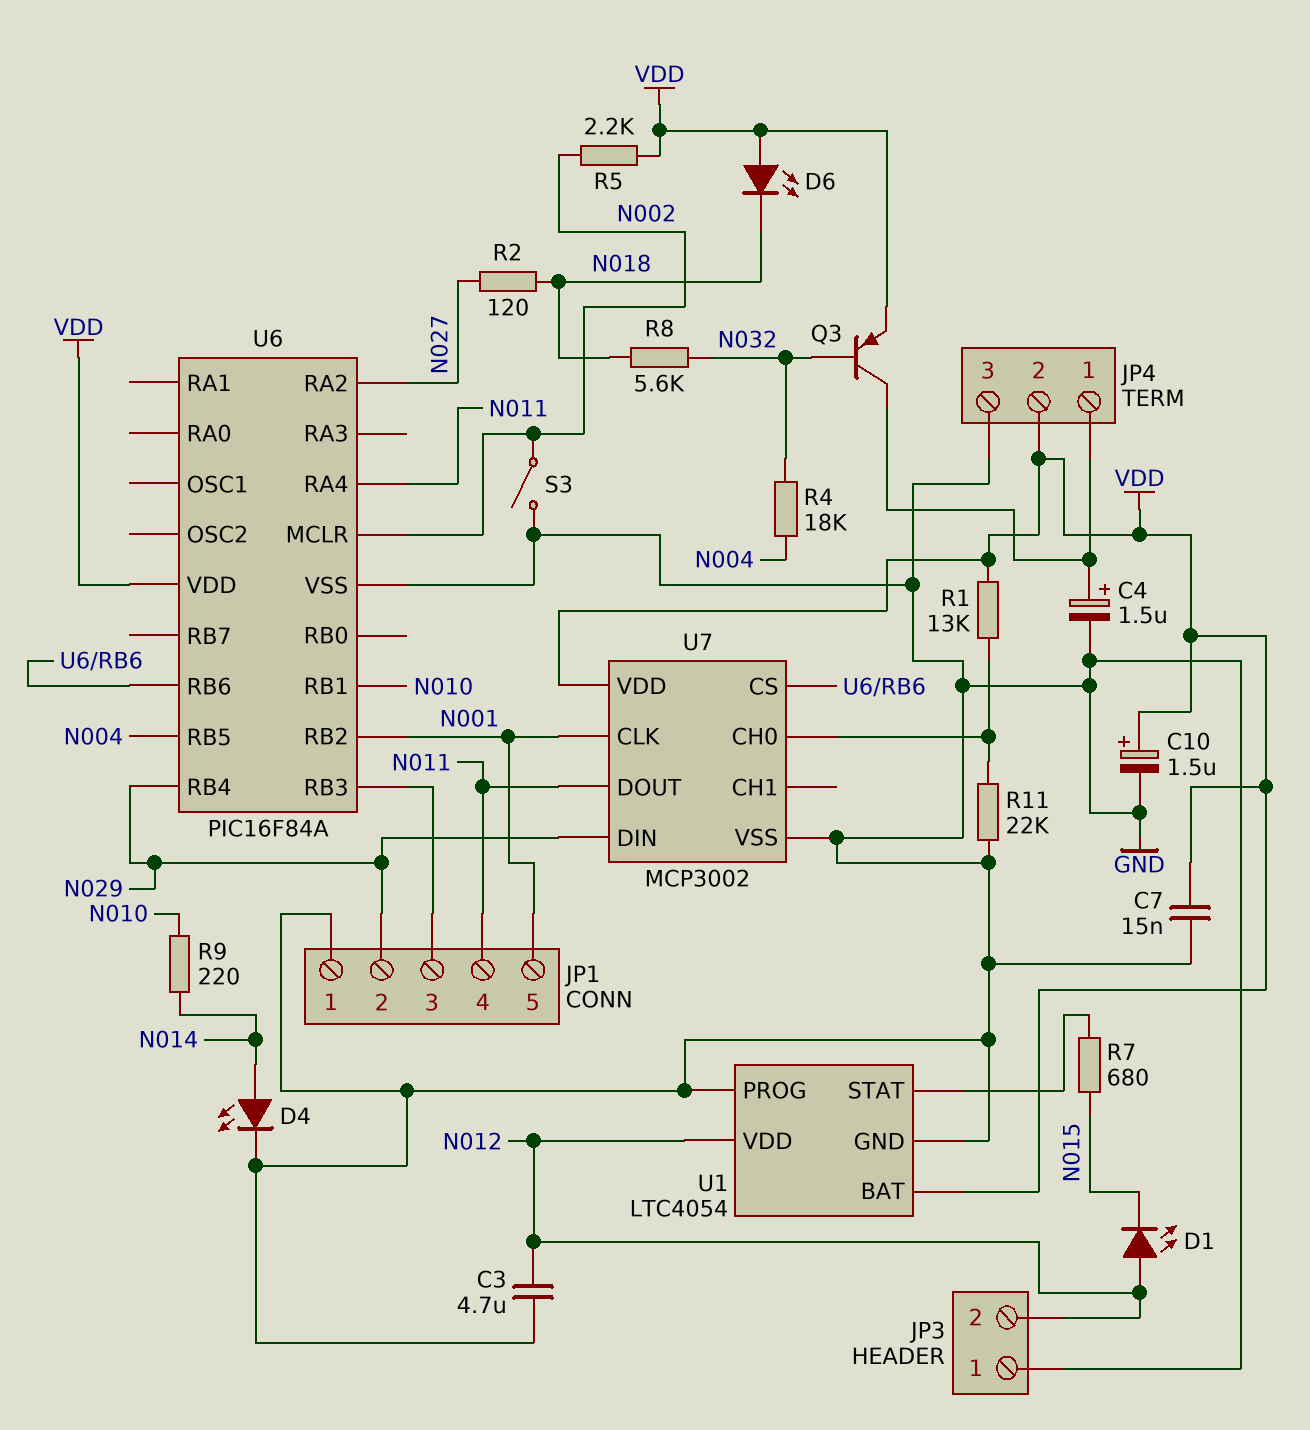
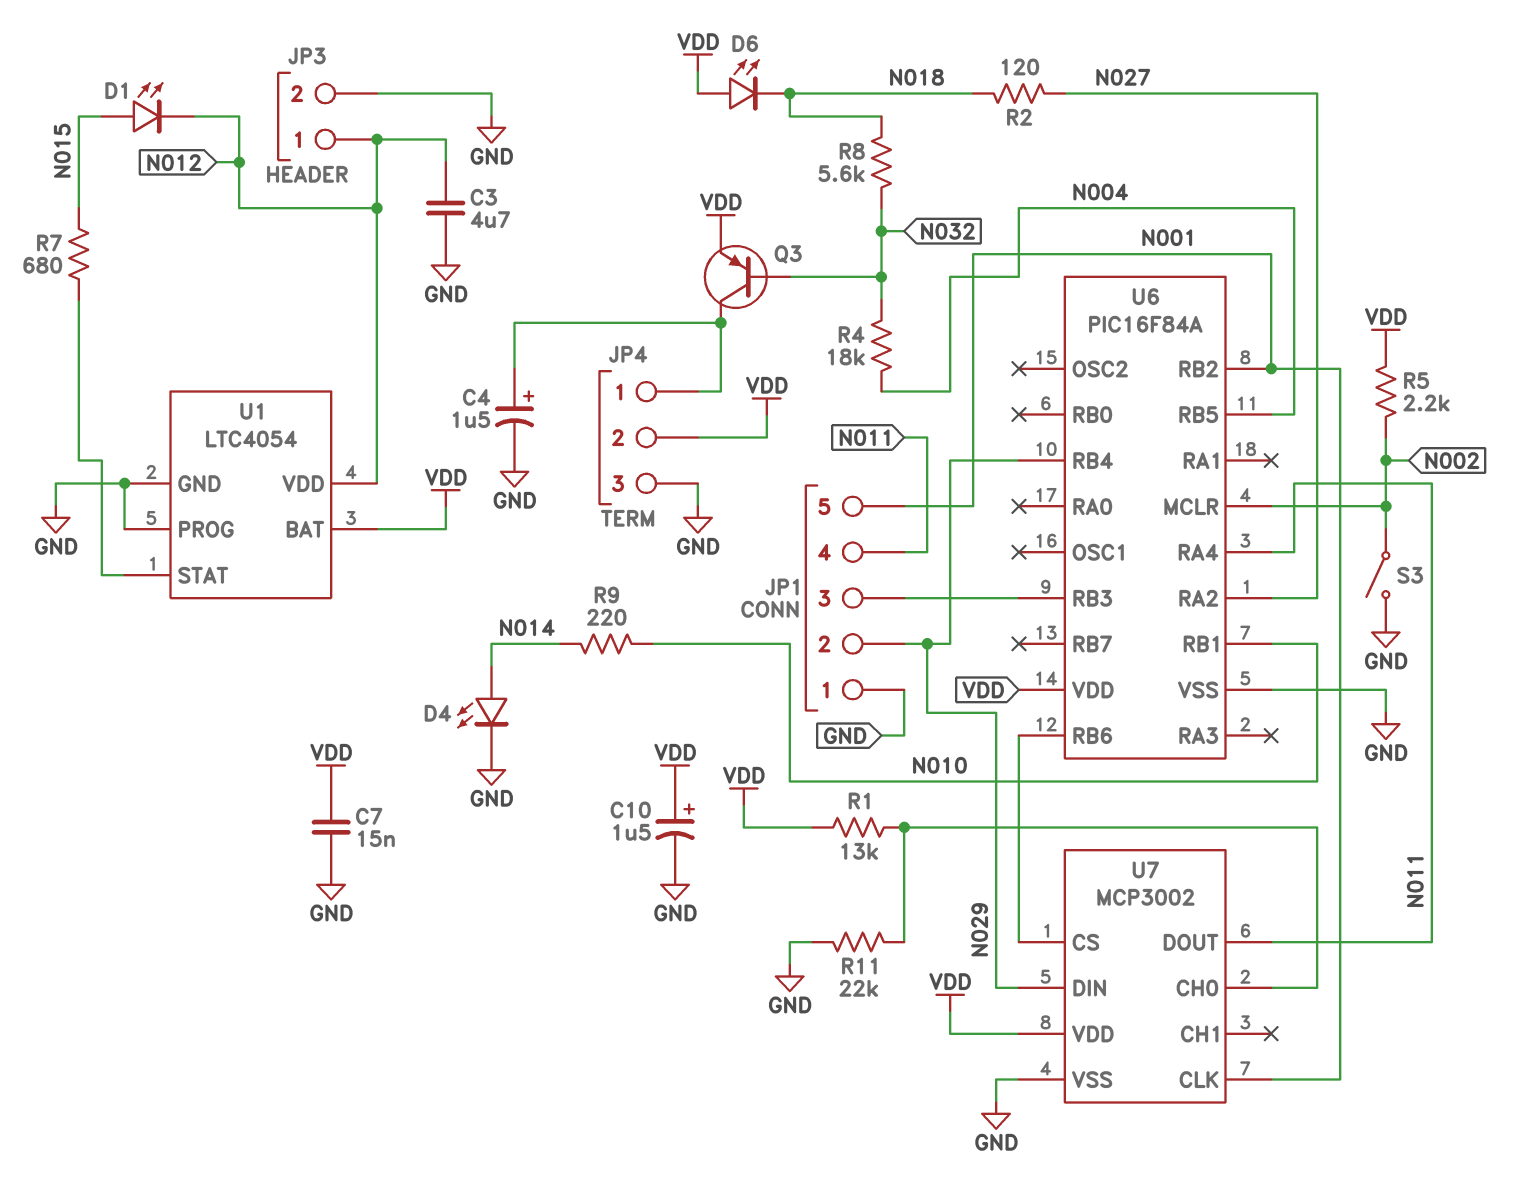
D1: LED (A N012, K N015) -> LED (A N015, K N012)
JP3 pin 1: GND -> N012
JP3 pin 2: N012 -> GND

